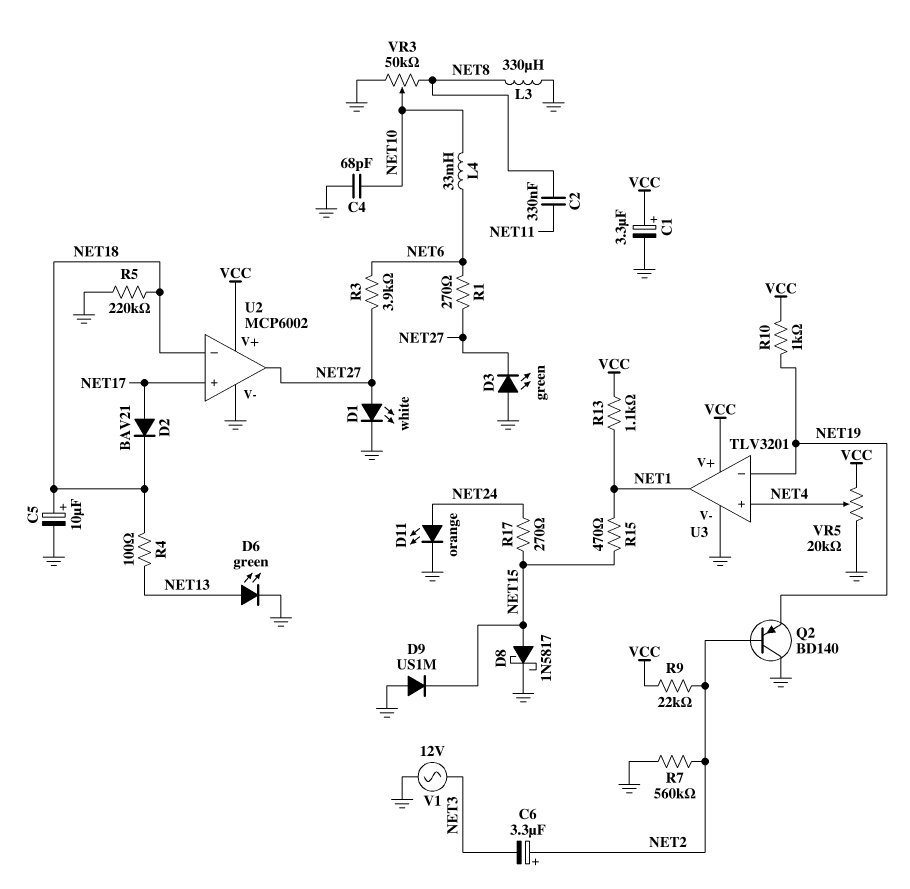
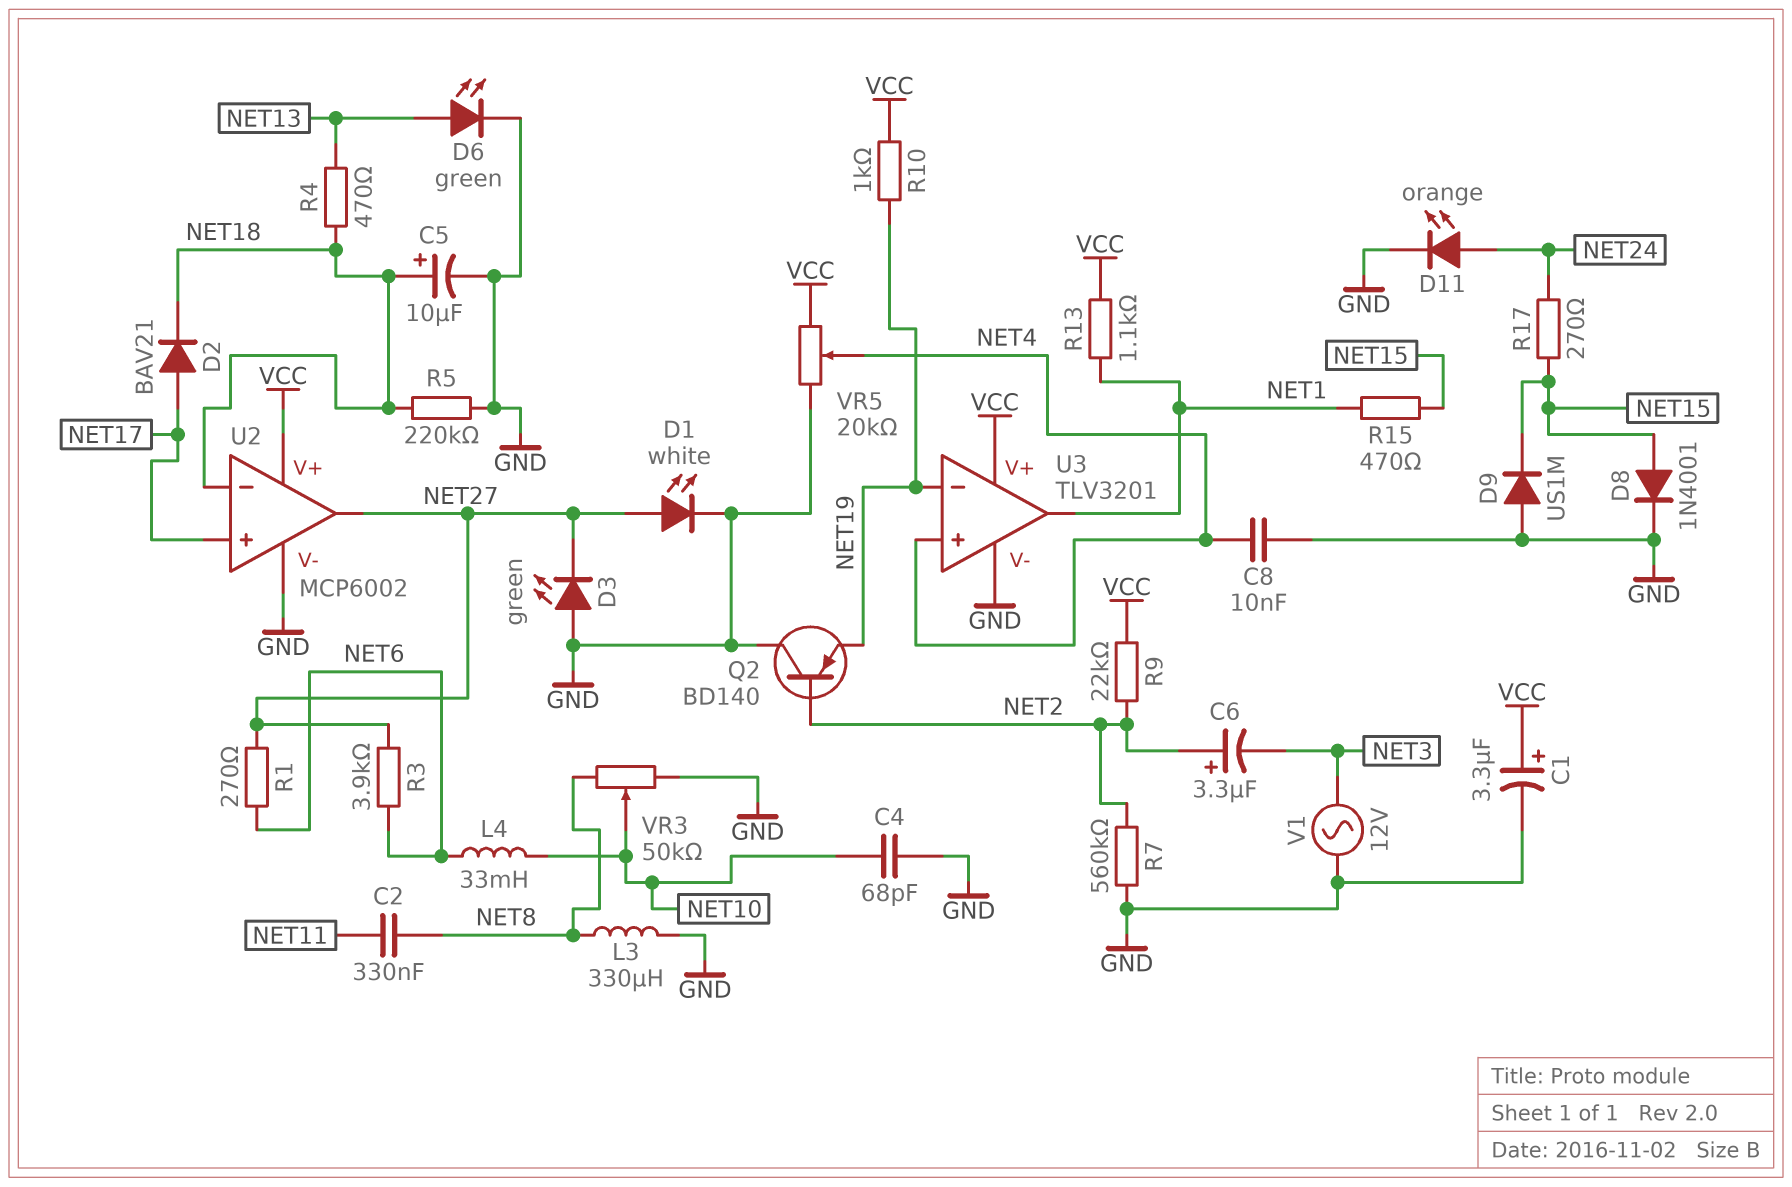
C8: none -> 10nF (GND, NET4)
D8: schottky 1N5817 (A NET15, K GND) -> diode 1N4001 (A NET15, K GND)
R4: 100 (NET13, NET18) -> 470 (NET13, NET18)

